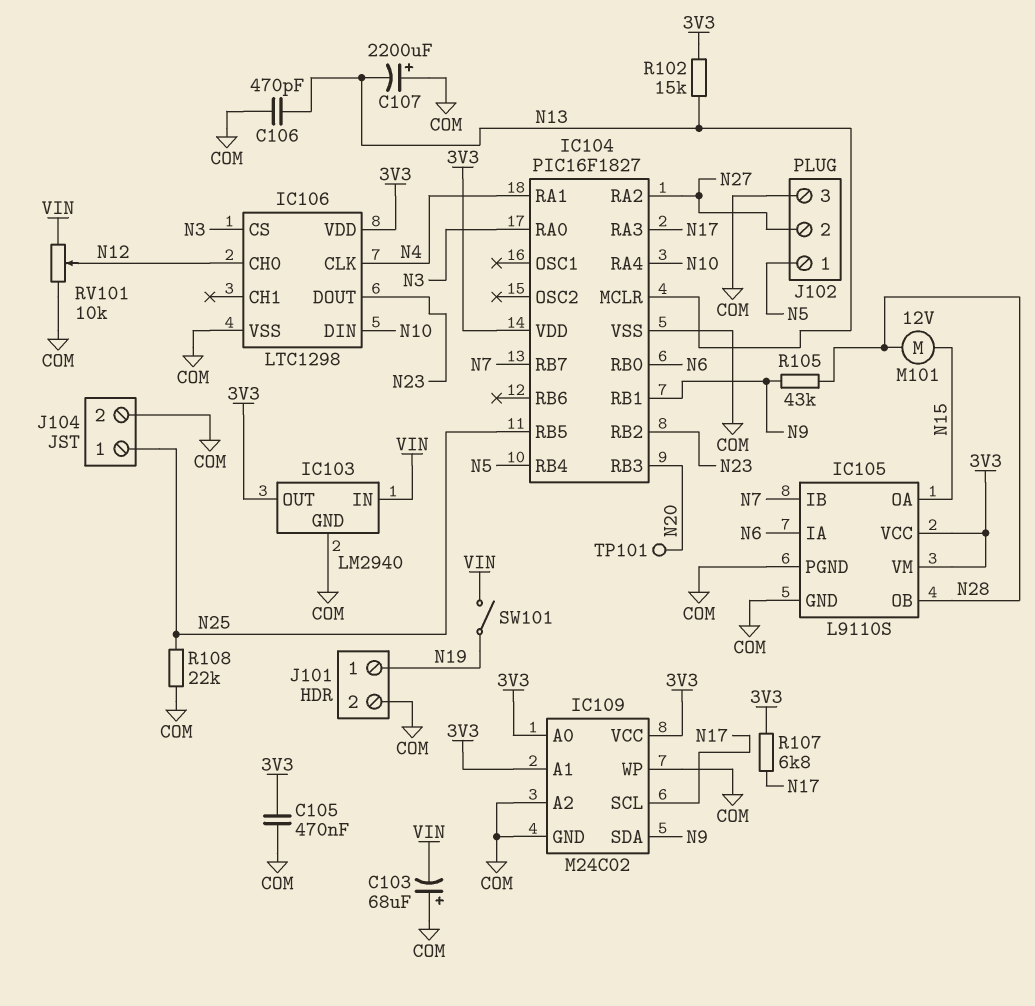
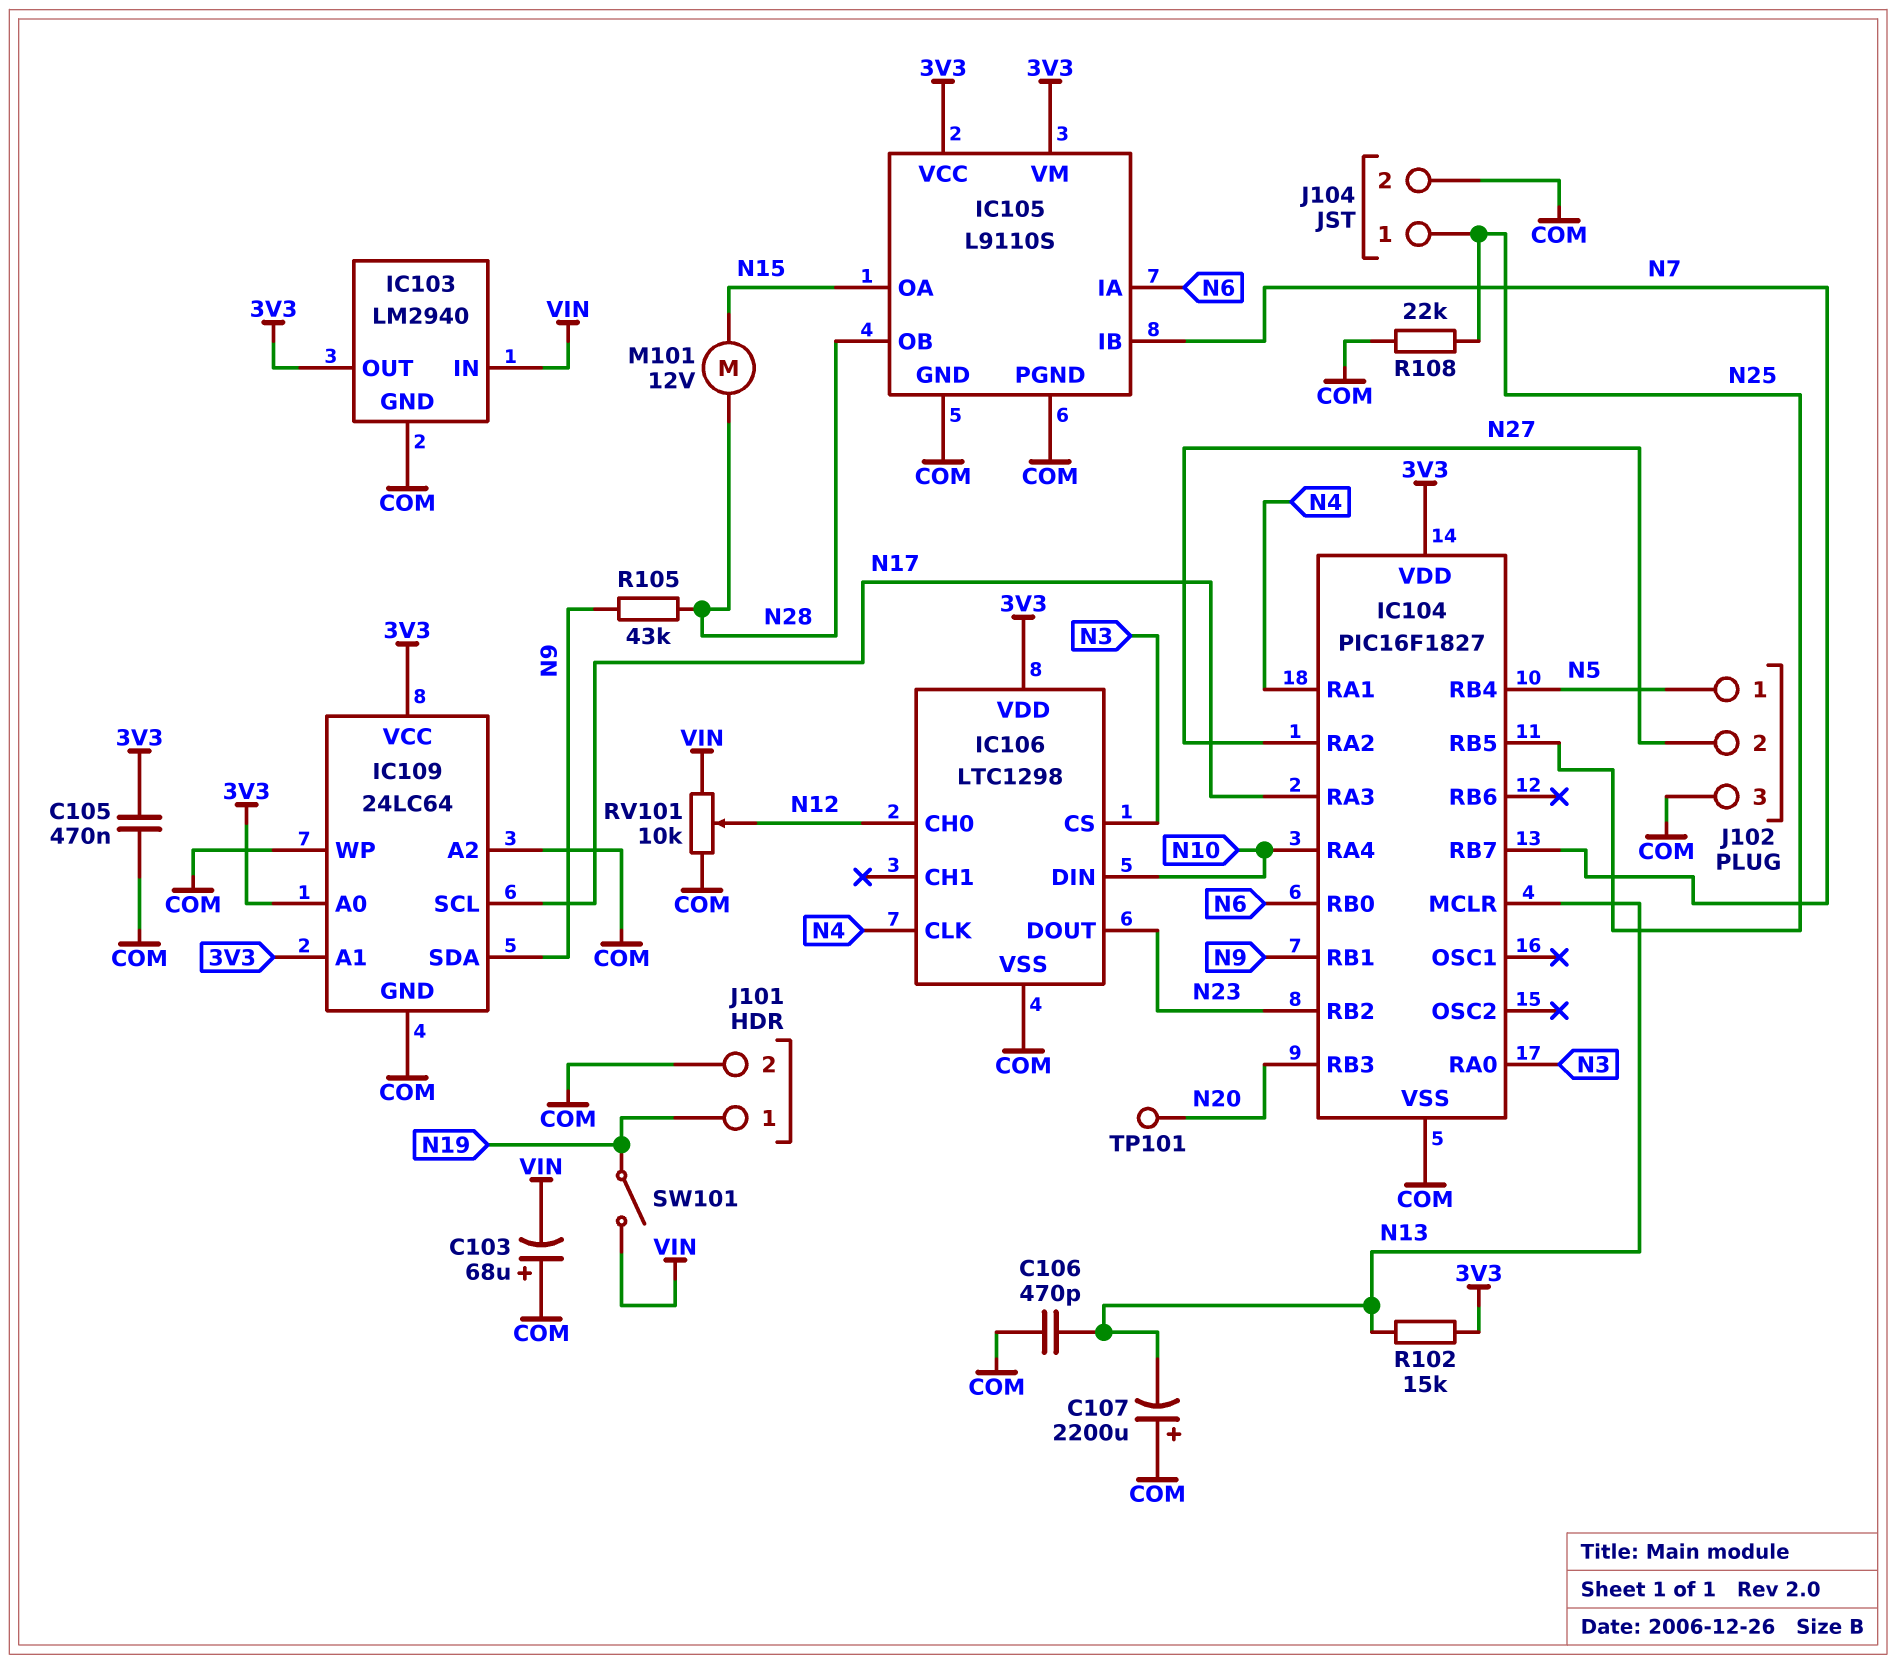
IC109: M24C02 -> 24LC64
R107: 6.8k (3V3, N17) -> none

